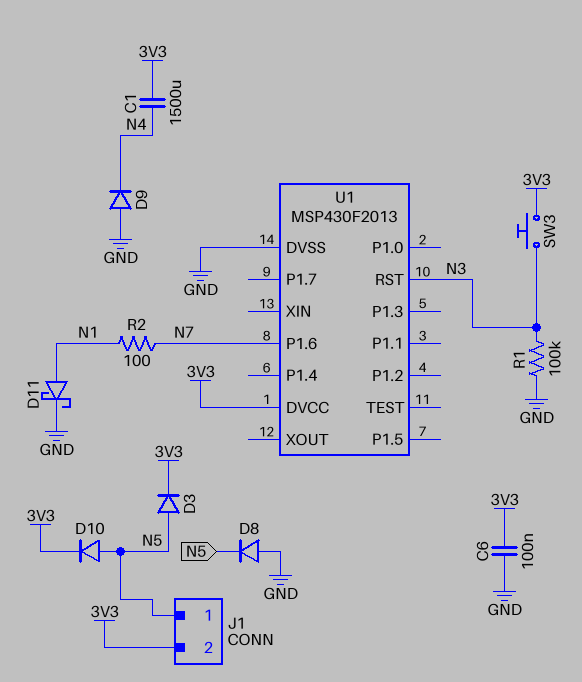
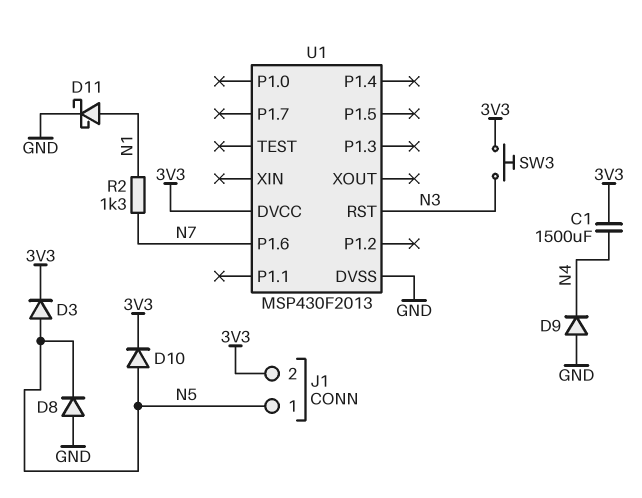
C6: 100nF (3V3, GND) -> none
R1: 100k (GND, N3) -> none
R2: 100 (N1, N7) -> 1.3k (N1, N7)

